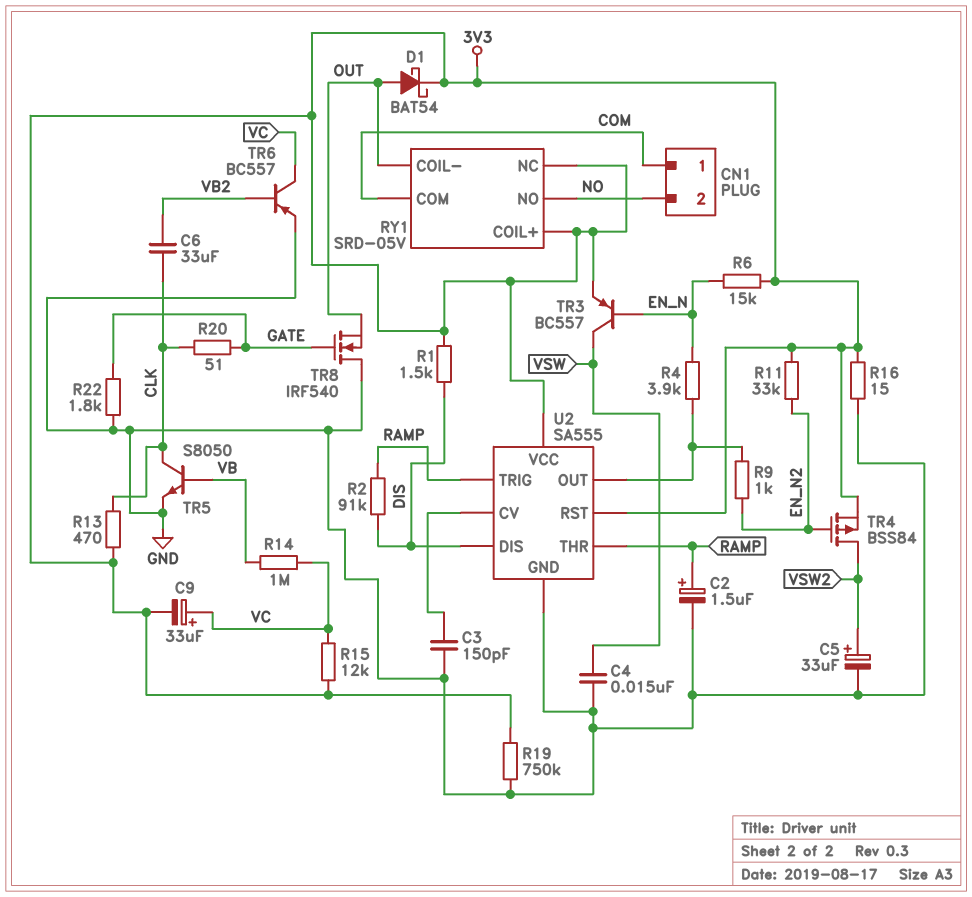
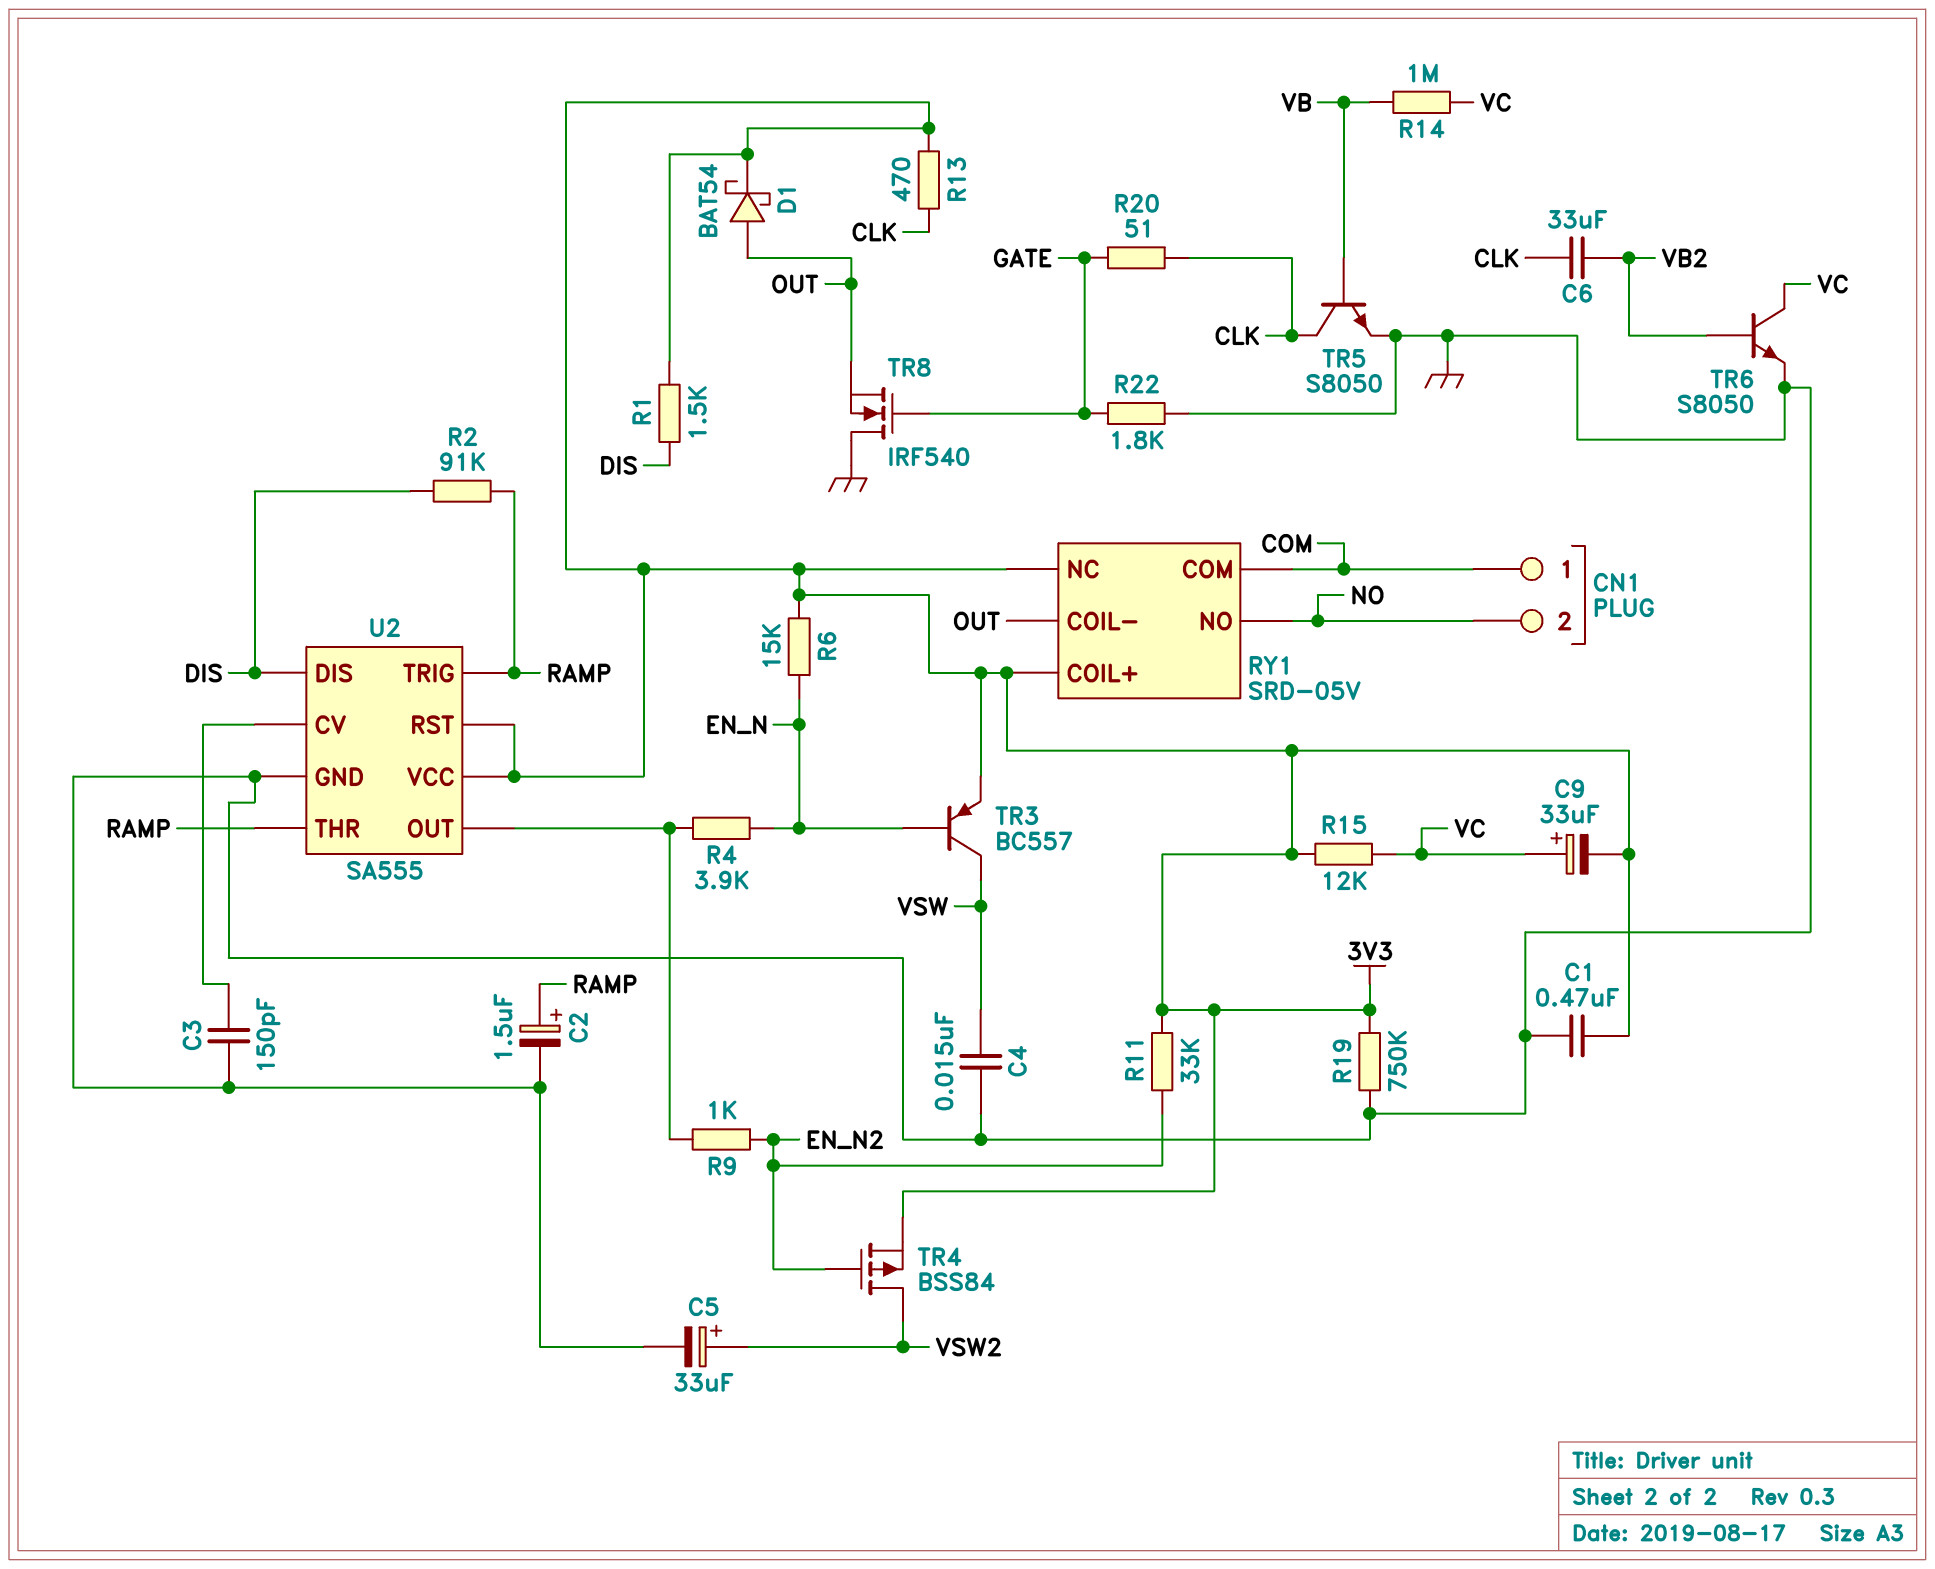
C1: none -> 470nF (3V3, GND)
R16: 15 (3V3, GND) -> none
TR6: PNP BC557 (B VB2, C VC, E GND) -> NPN S8050 (B VB2, C VC, E GND)

